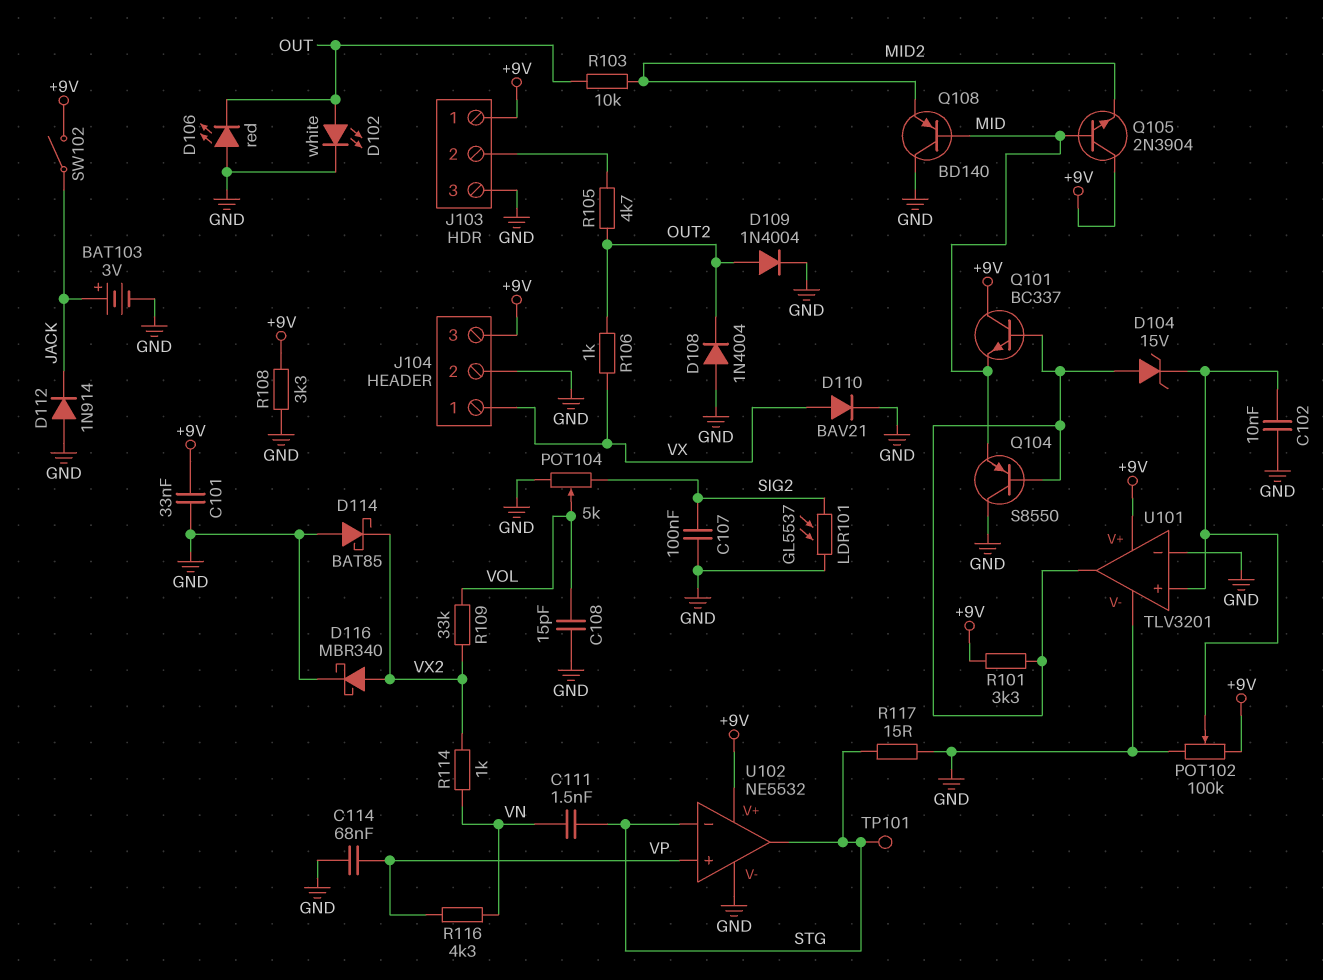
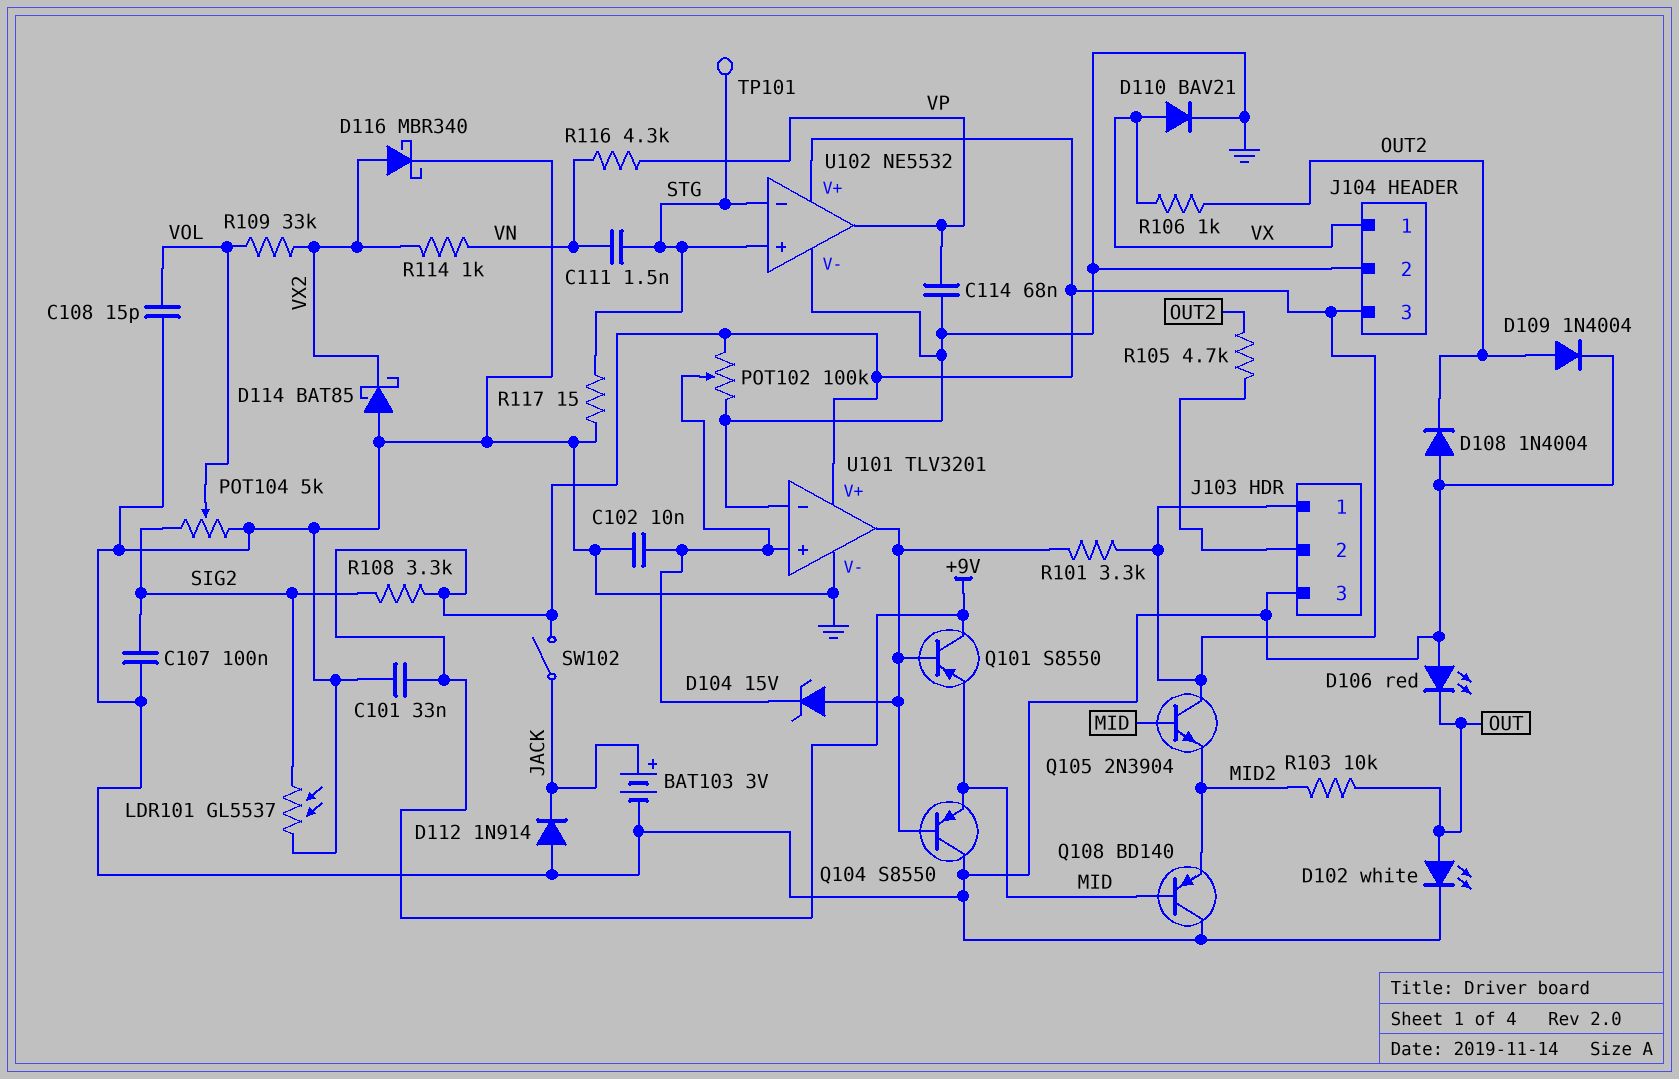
Q101: NPN BC337 (B U101/out, C +9V, E MID) -> PNP S8550 (B U101/out, C +9V, E MID)
R108: 3.3k (+9V, GND) -> 3.3k (+9V, SIG2)
U102 pin in+: VP -> STG
U102 pin out: STG -> VP

